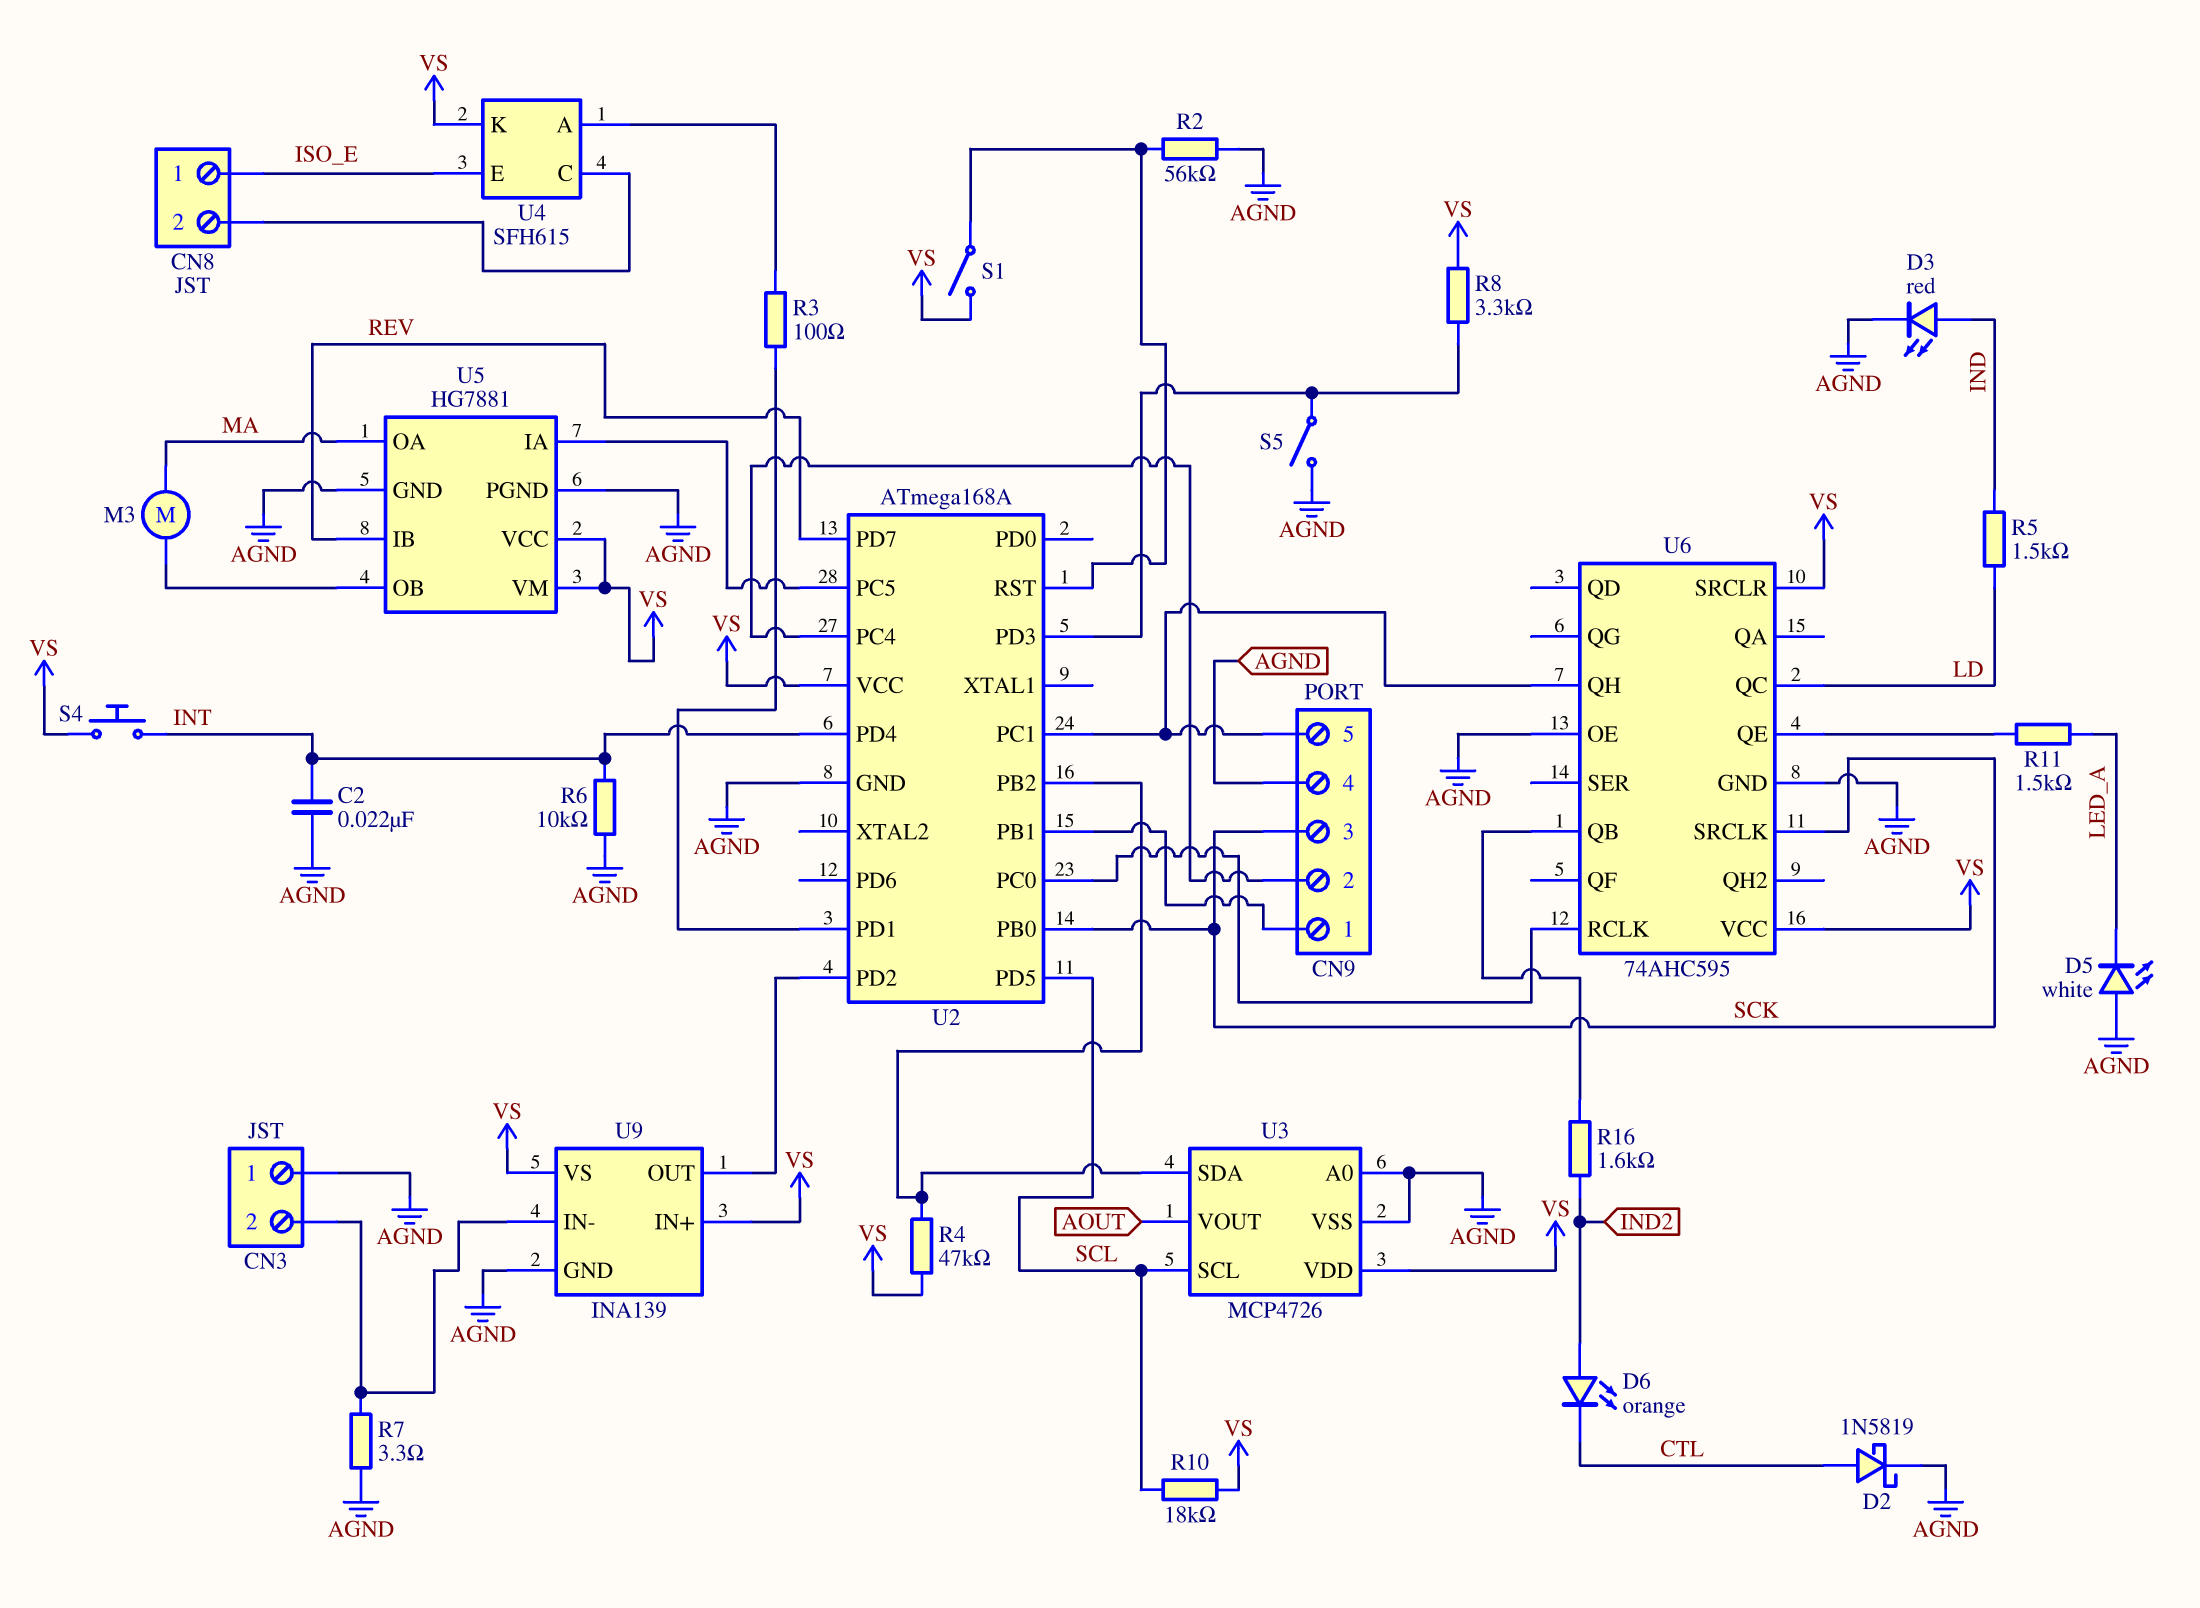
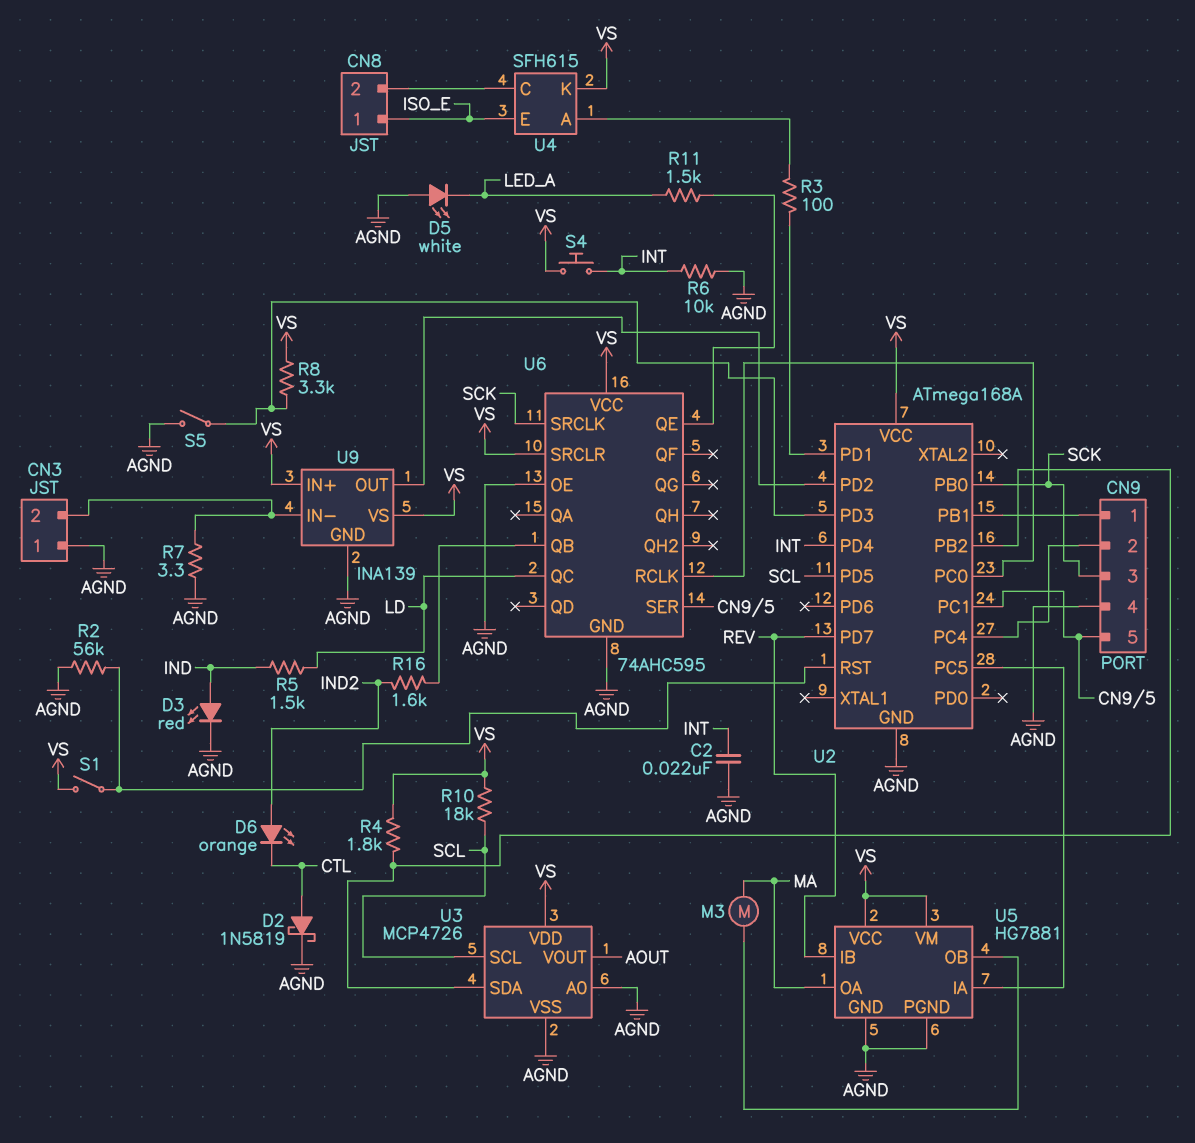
R4: 47k (U2/PB2, VS) -> 1.8k (U2/PB2, VS)
U6 pin QH: CN9/5 -> none
U6 pin SER: none -> CN9/5

